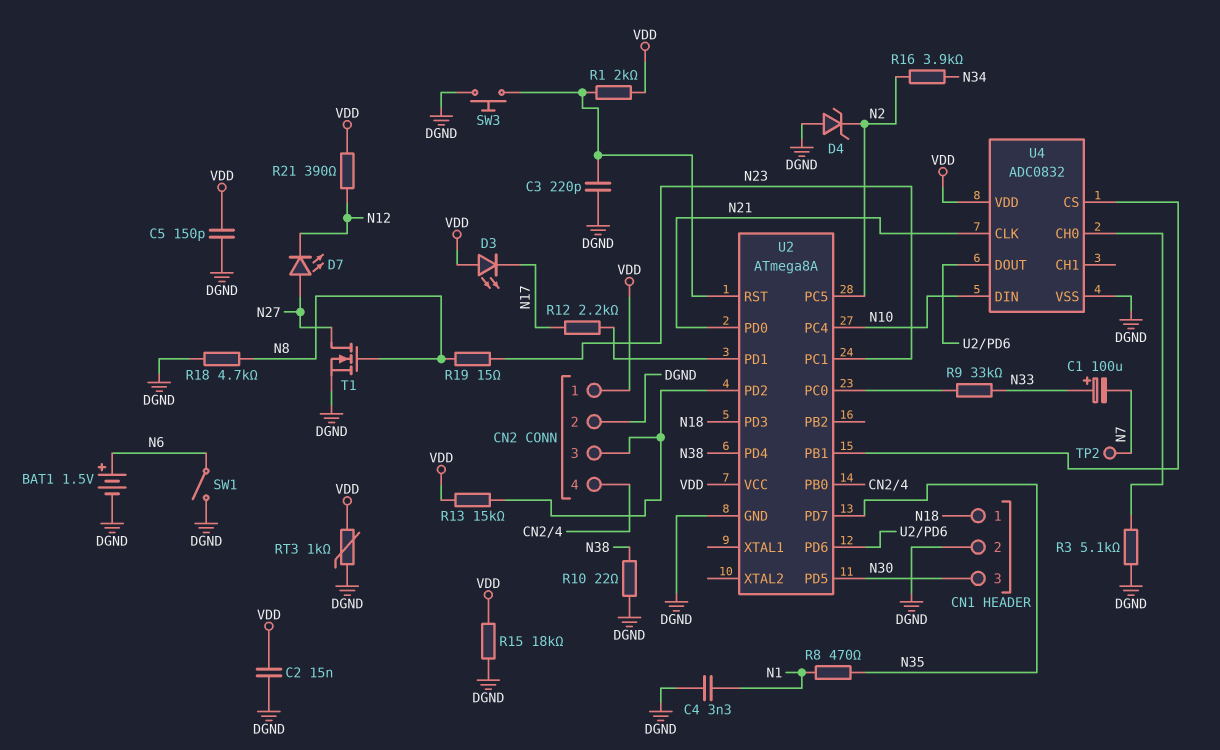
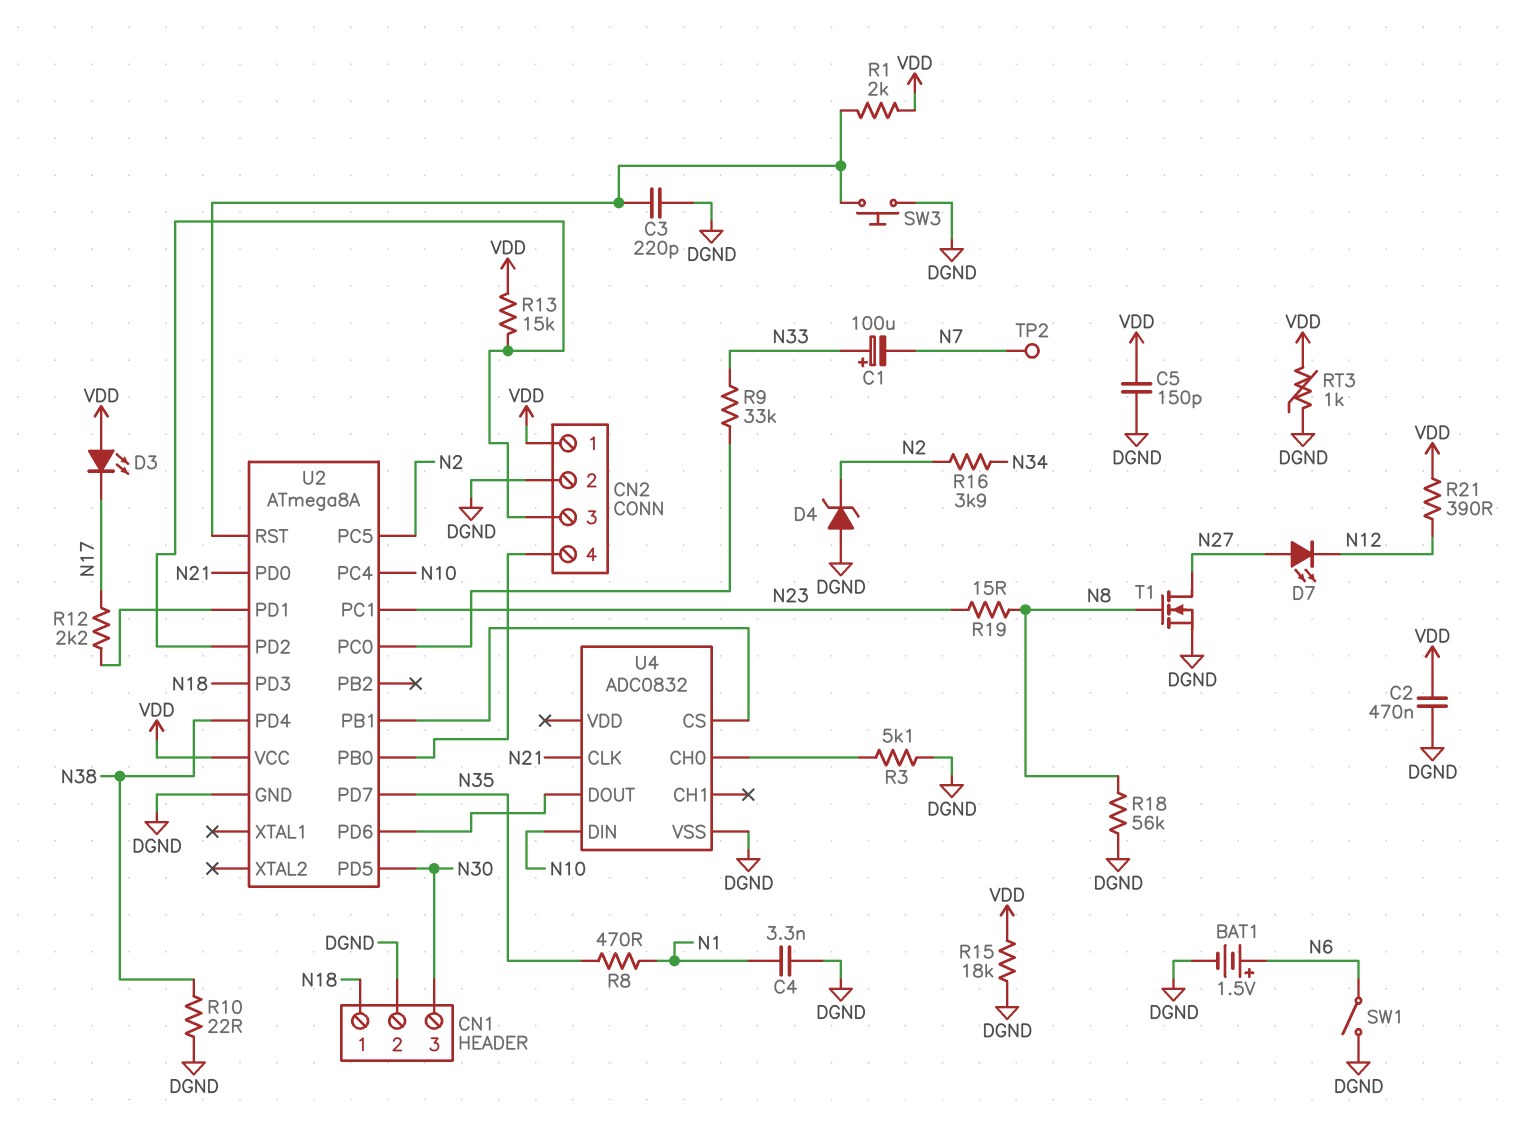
C2: 15nF (DGND, VDD) -> 470nF (DGND, VDD)
R18: 4.7k (DGND, N8) -> 56k (DGND, N8)
U4 pin VDD: VDD -> none

